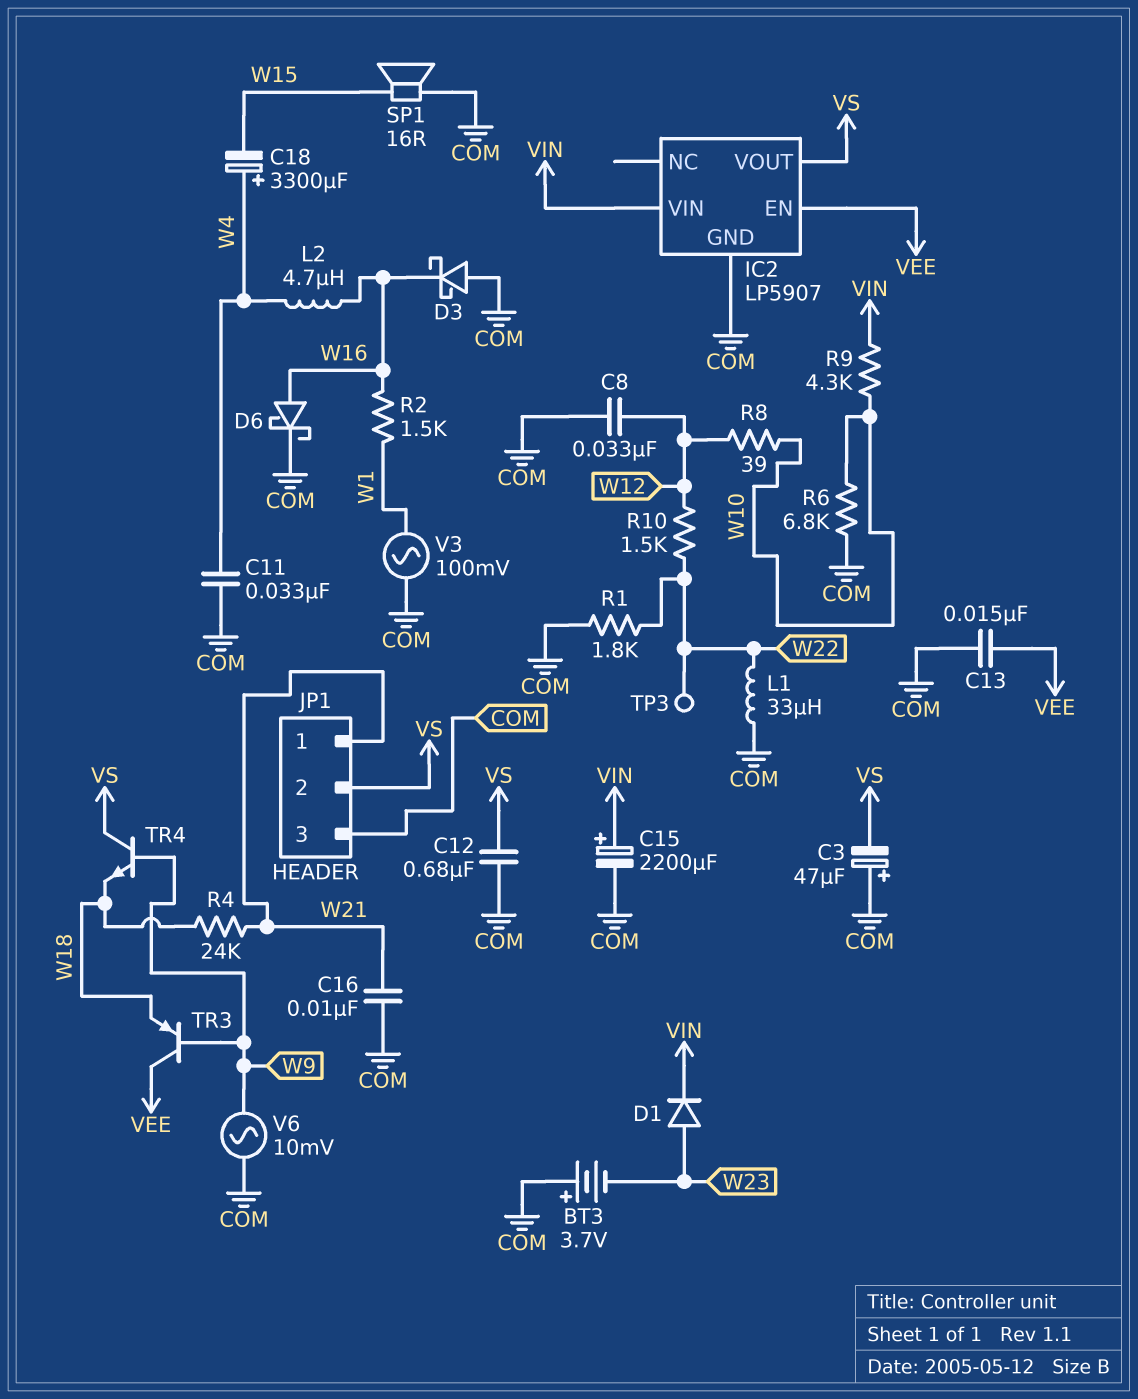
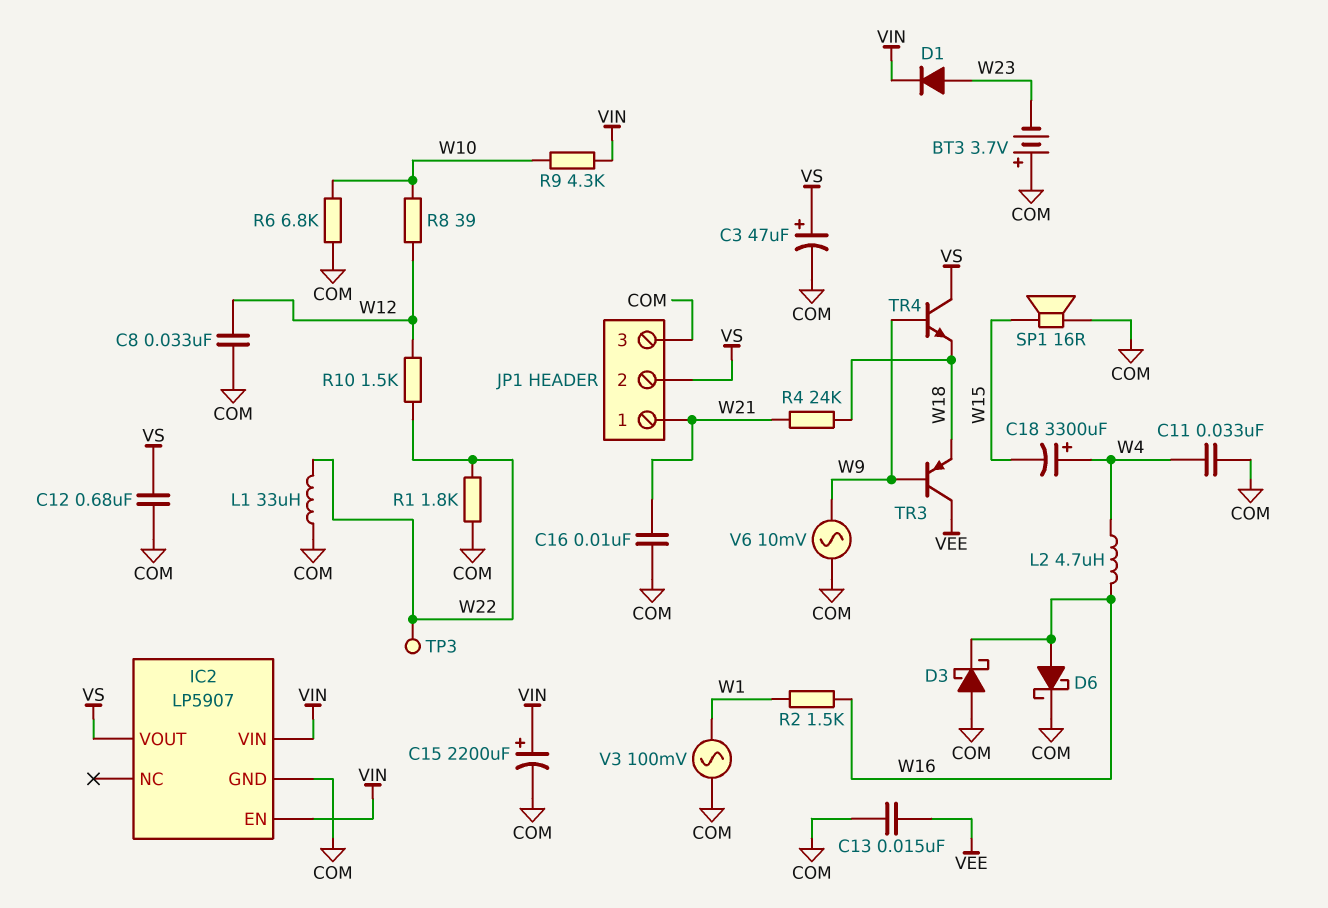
C3: 47uF (plus COM, minus VS) -> 47uF (plus VS, minus COM)
IC2 pin EN: VEE -> VIN

